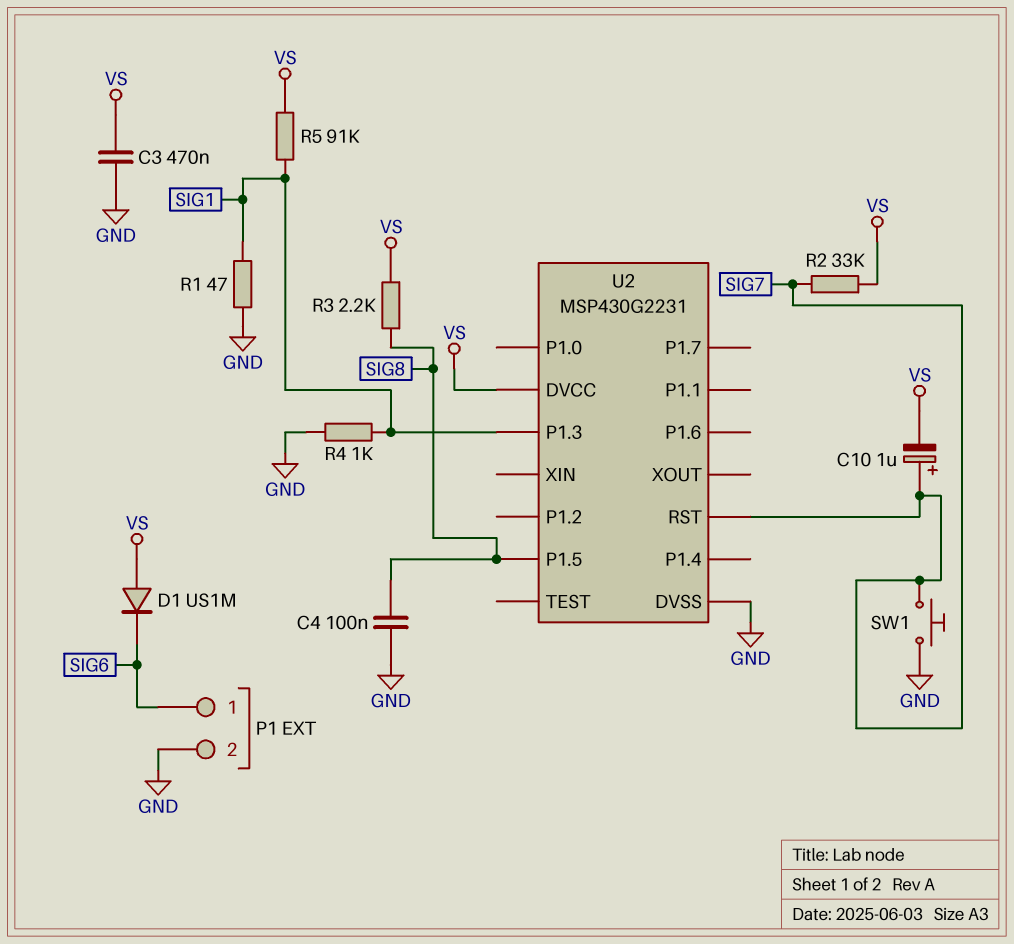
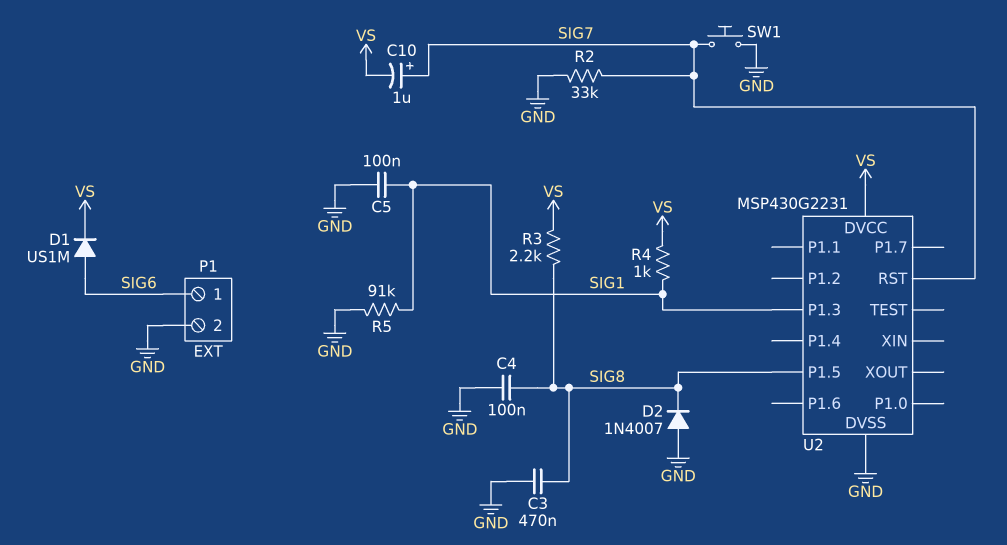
C3: 470nF (GND, VS) -> 470nF (GND, SIG8)
C5: none -> 100nF (GND, SIG1)
D1: diode US1M (A VS, K SIG6) -> diode US1M (A SIG6, K VS)
D2: none -> diode 1N4007 (A GND, K SIG8)
R1: 47 (GND, SIG1) -> none
R2: 33k (SIG7, VS) -> 33k (GND, SIG7)
R4: 1k (GND, SIG1) -> 1k (SIG1, VS)
R5: 91k (SIG1, VS) -> 91k (GND, SIG1)

